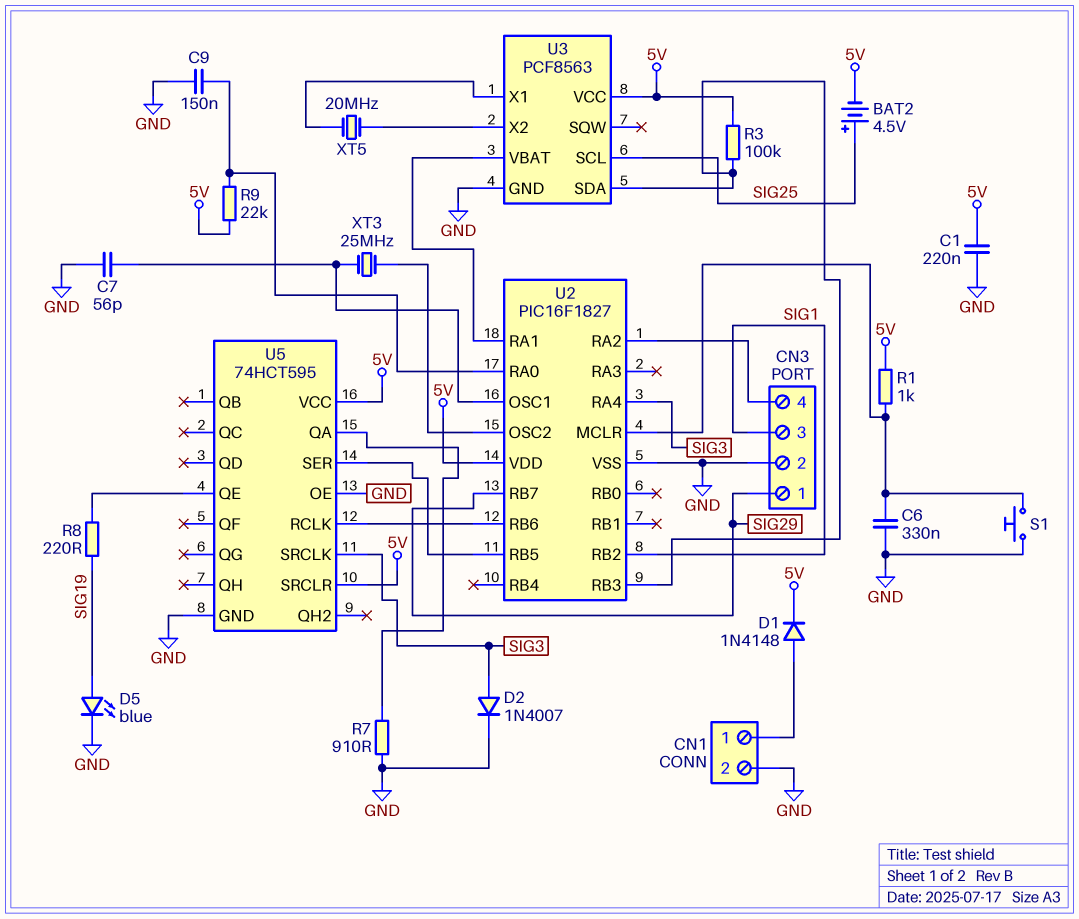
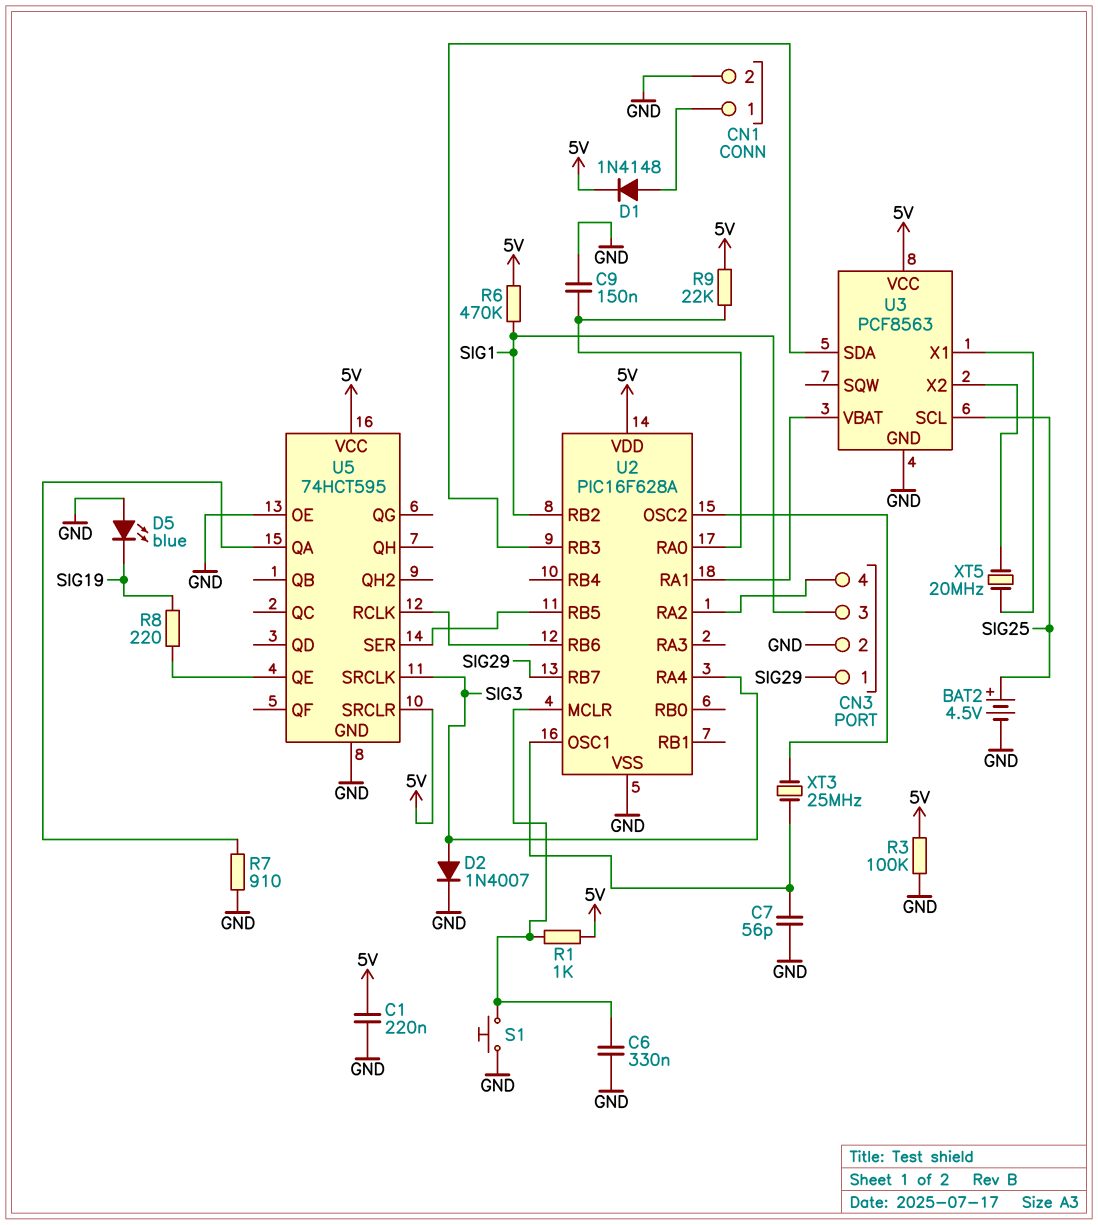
BAT2: 4.5V (plus SIG25, minus 5V) -> 4.5V (plus SIG25, minus GND)
D5: LED blue (A SIG19, K GND) -> LED blue (A GND, K SIG19)
R3: 100k (5V, U2/RB3) -> 100k (5V, GND)
R6: none -> 470k (5V, SIG1)
U2: PIC16F1827 -> PIC16F628A

